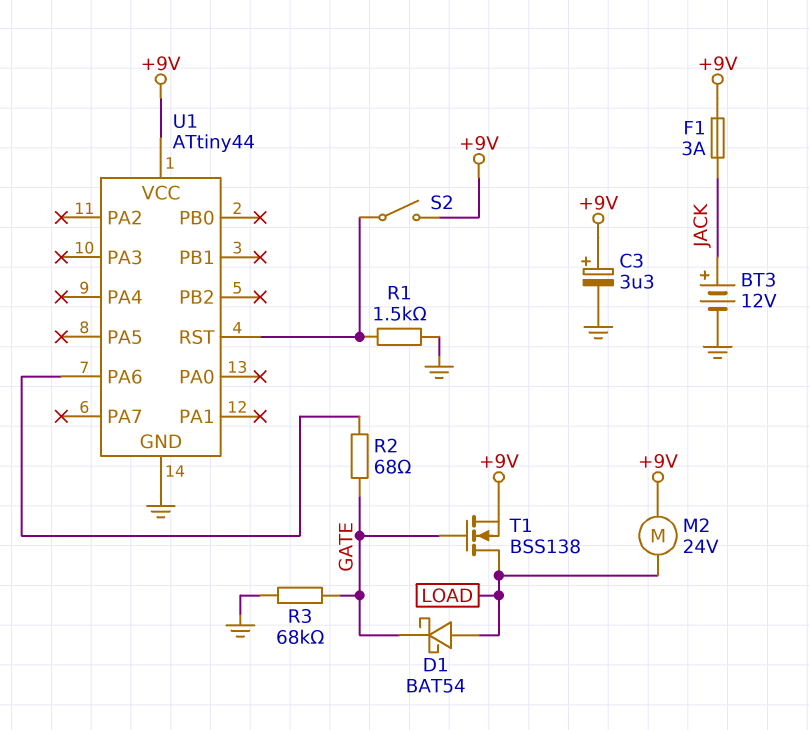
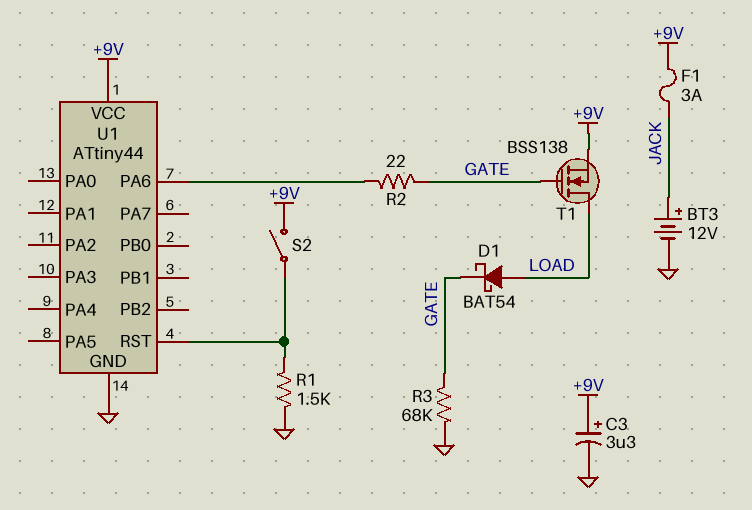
M2: motor 24V (+9V, LOAD) -> none
R2: 68 (GATE, U1/PA6) -> 22 (GATE, U1/PA6)

